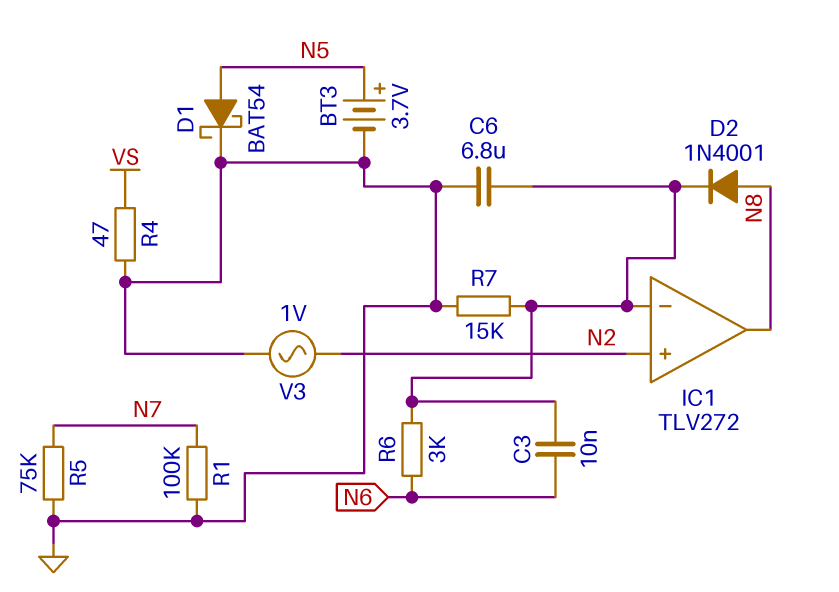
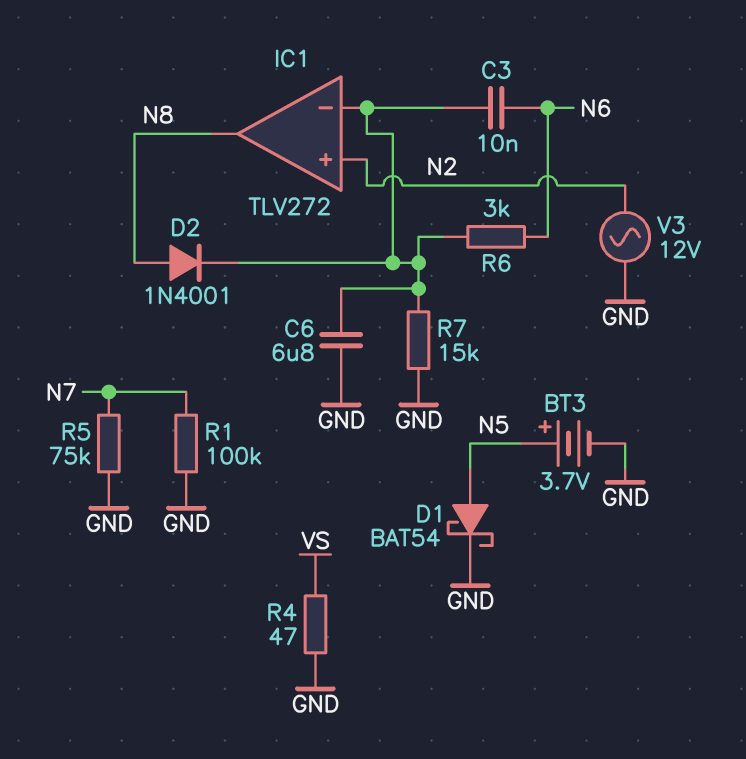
V3: AC 1V (GND, N2) -> AC 12V (GND, N2)

